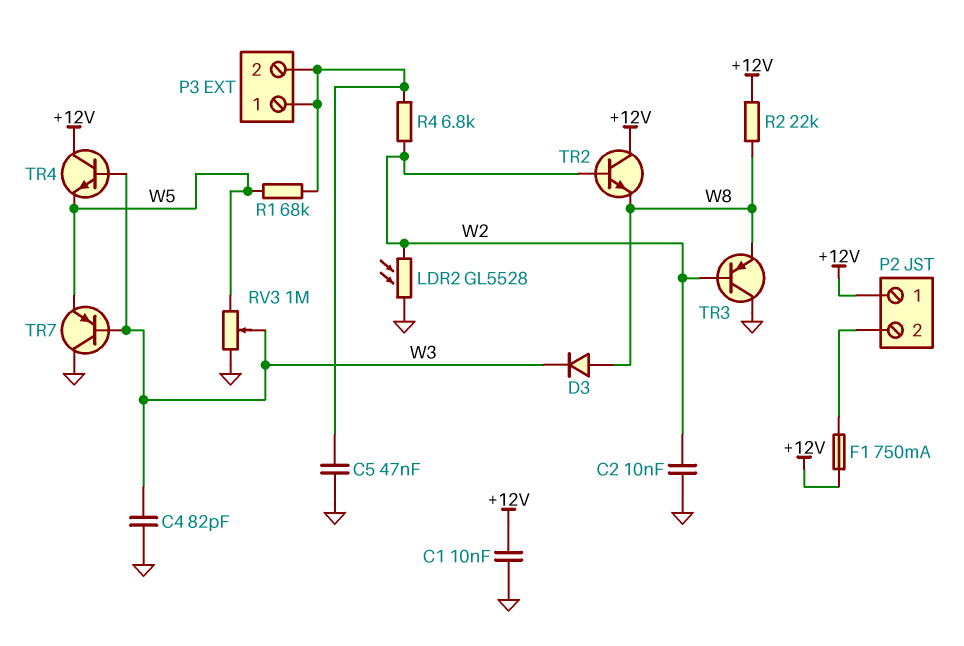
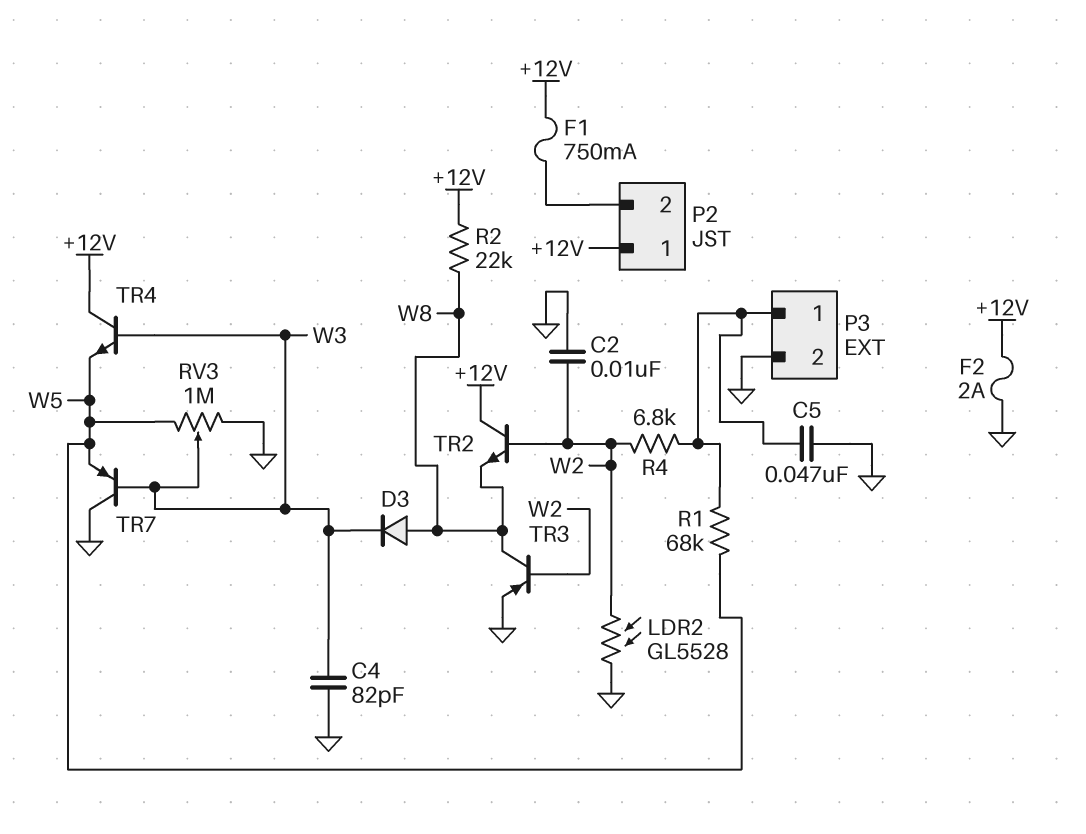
C1: 10nF (+12V, GND) -> none
F2: none -> 2A (+12V, GND)
P3 pin 2: P3/1 -> GND
TR3: PNP (B W2, C GND, E W8) -> PNP (B W2, C W8, E GND)

